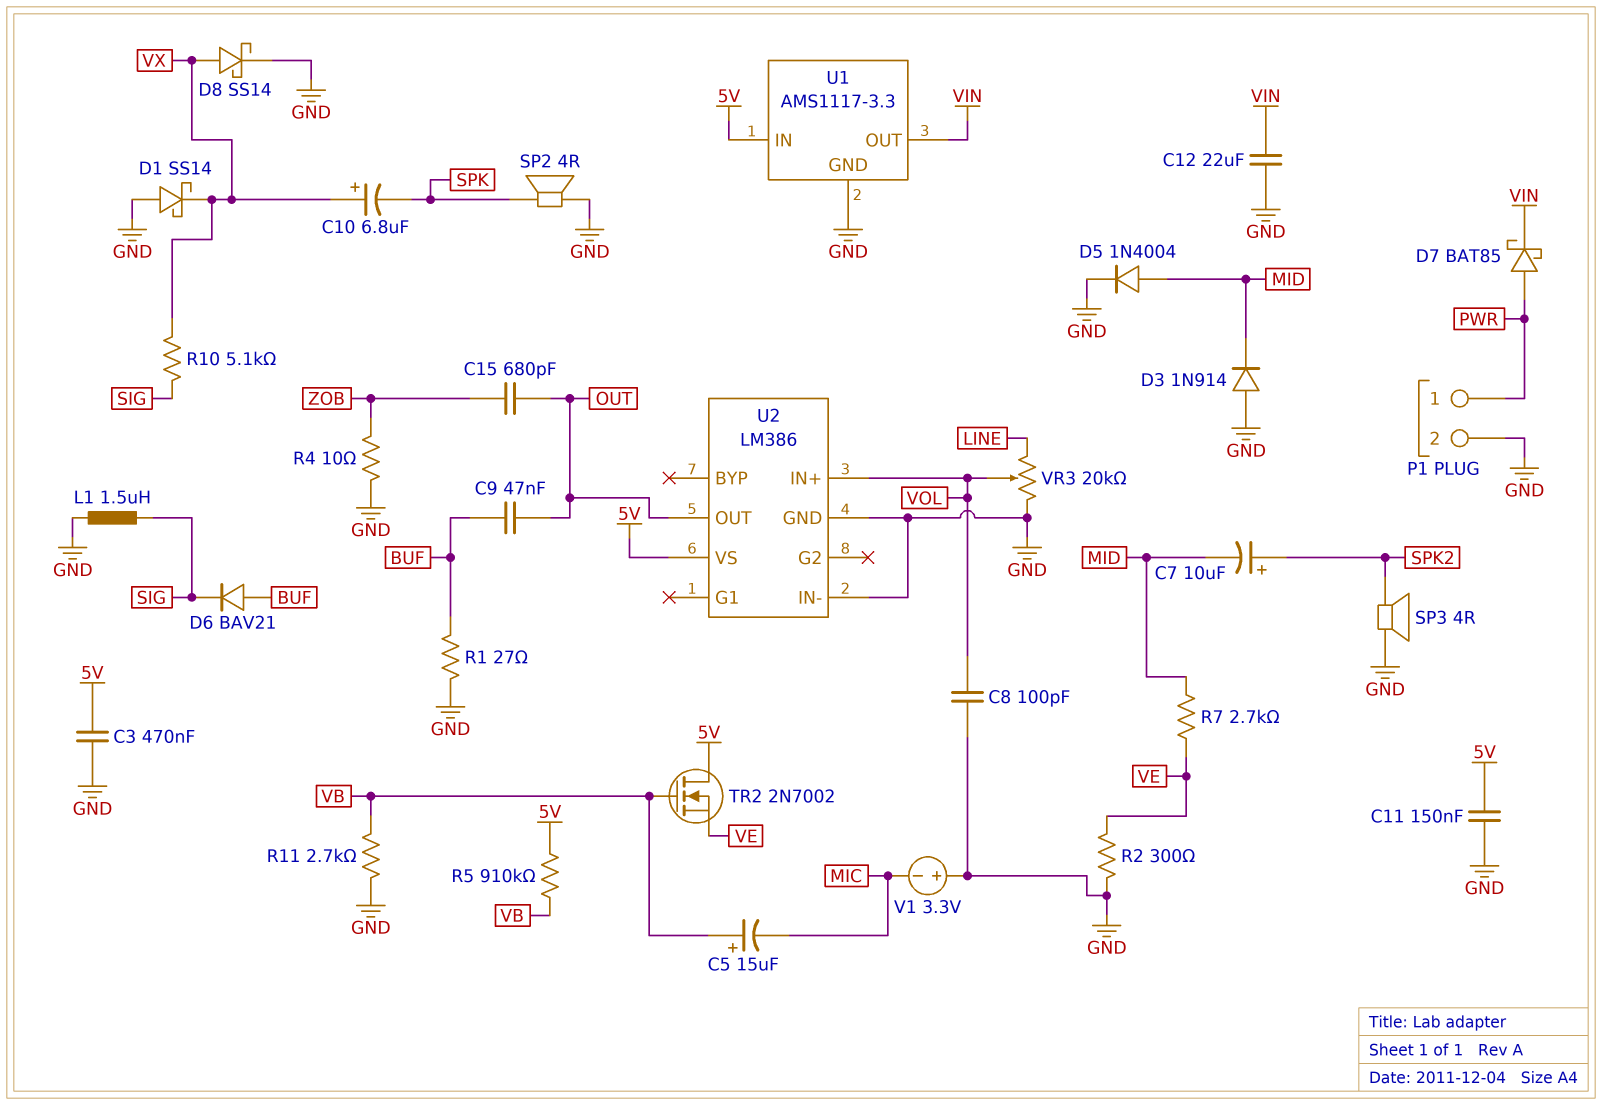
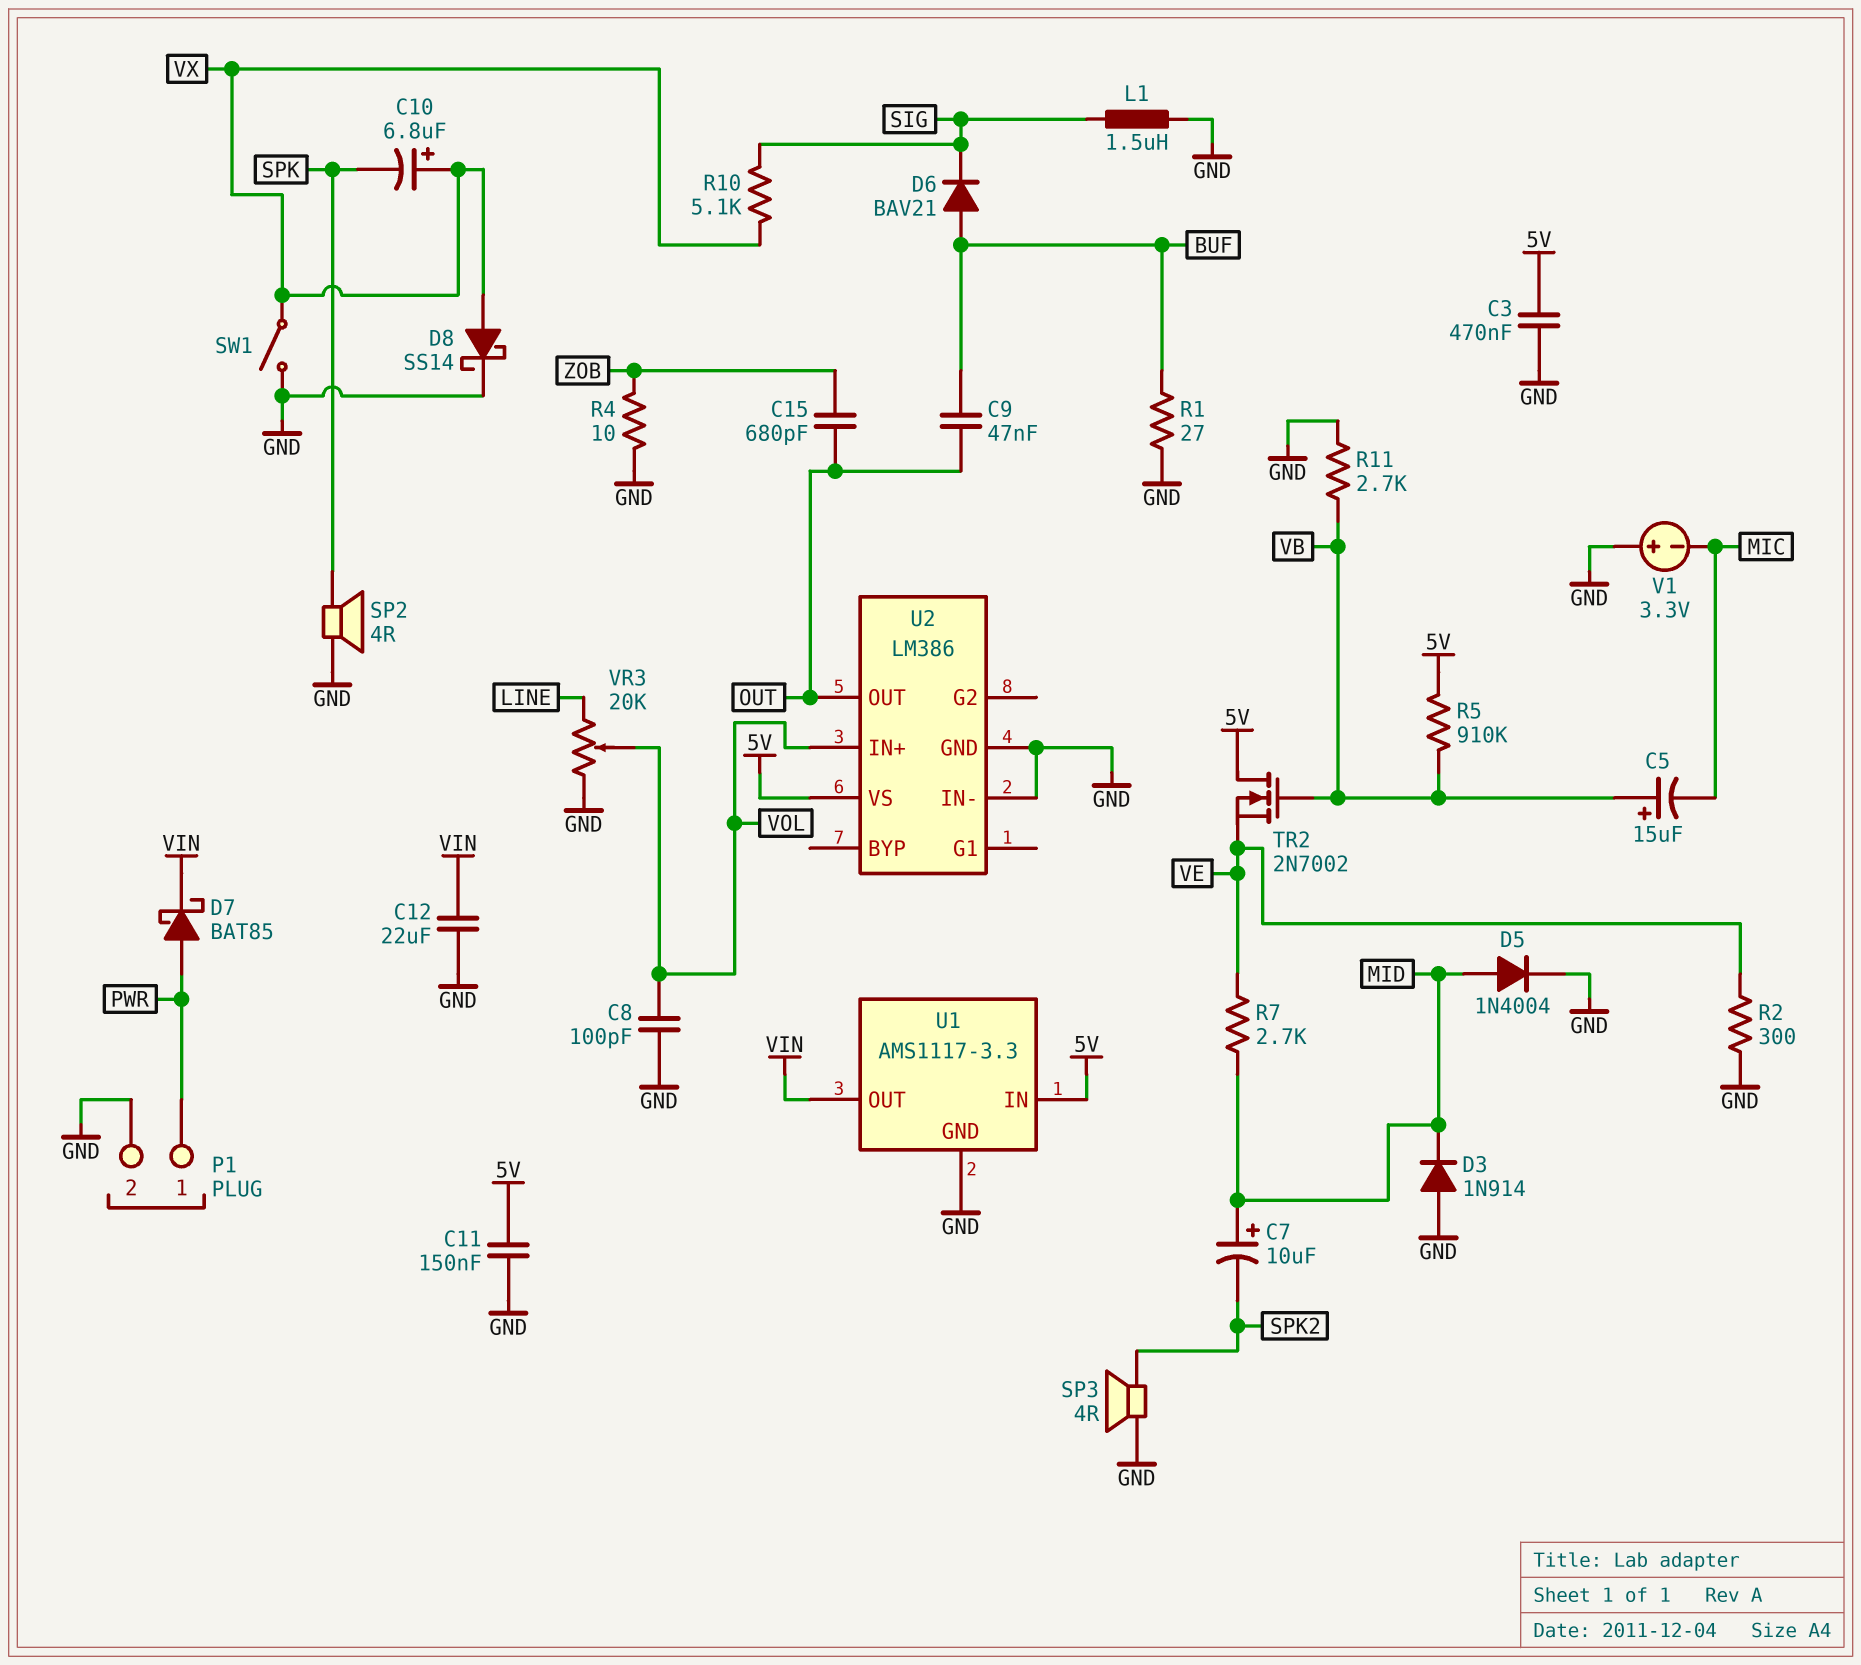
C7: 10uF (plus SPK2, minus MID) -> 10uF (plus MID, minus SPK2)
D1: schottky SS14 (A GND, K VX) -> none
SW1: none -> switch (GND, VX)

